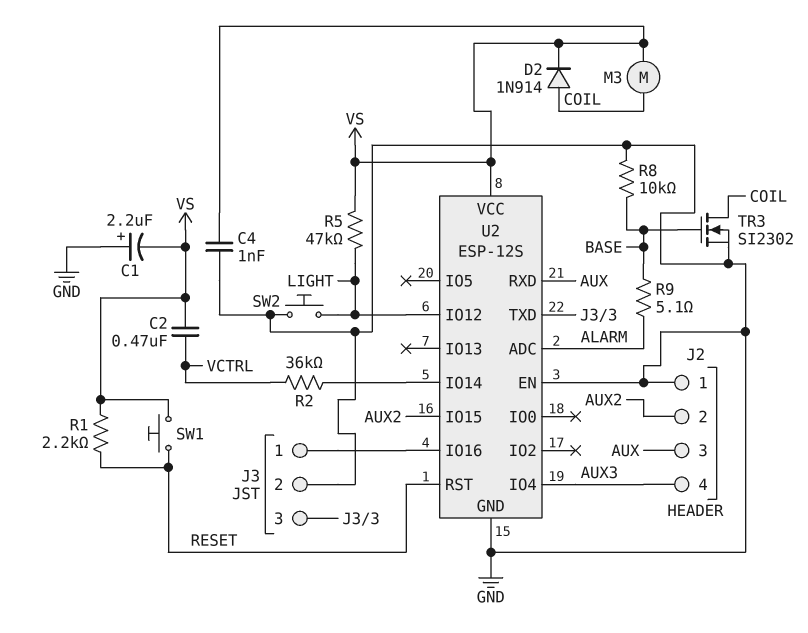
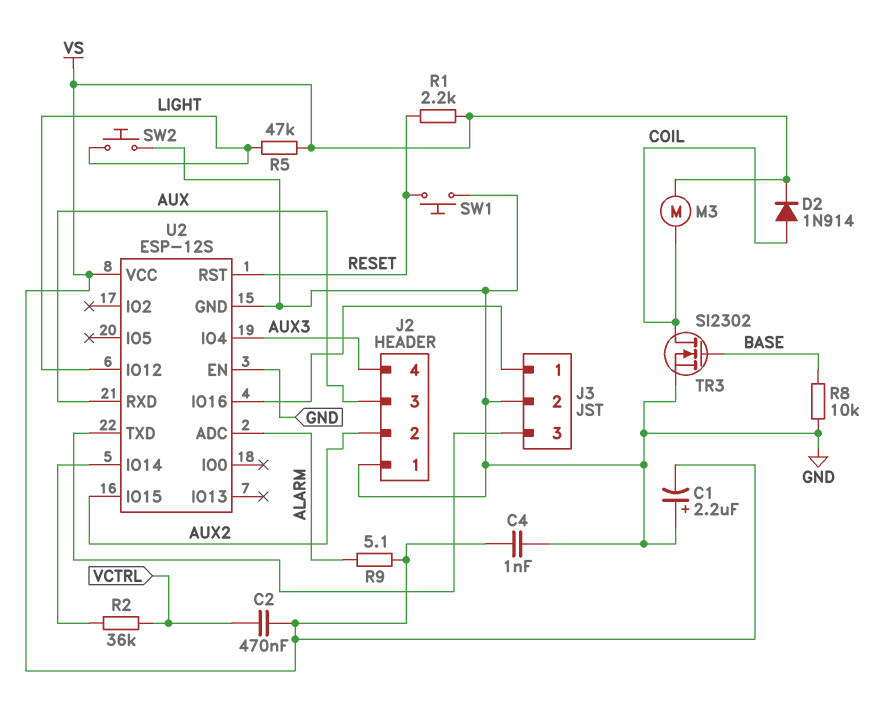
R9: 5.1 (ALARM, BASE) -> 5.1 (ALARM, VS)
SW1: button (RESET, VS) -> button (GND, RESET)

